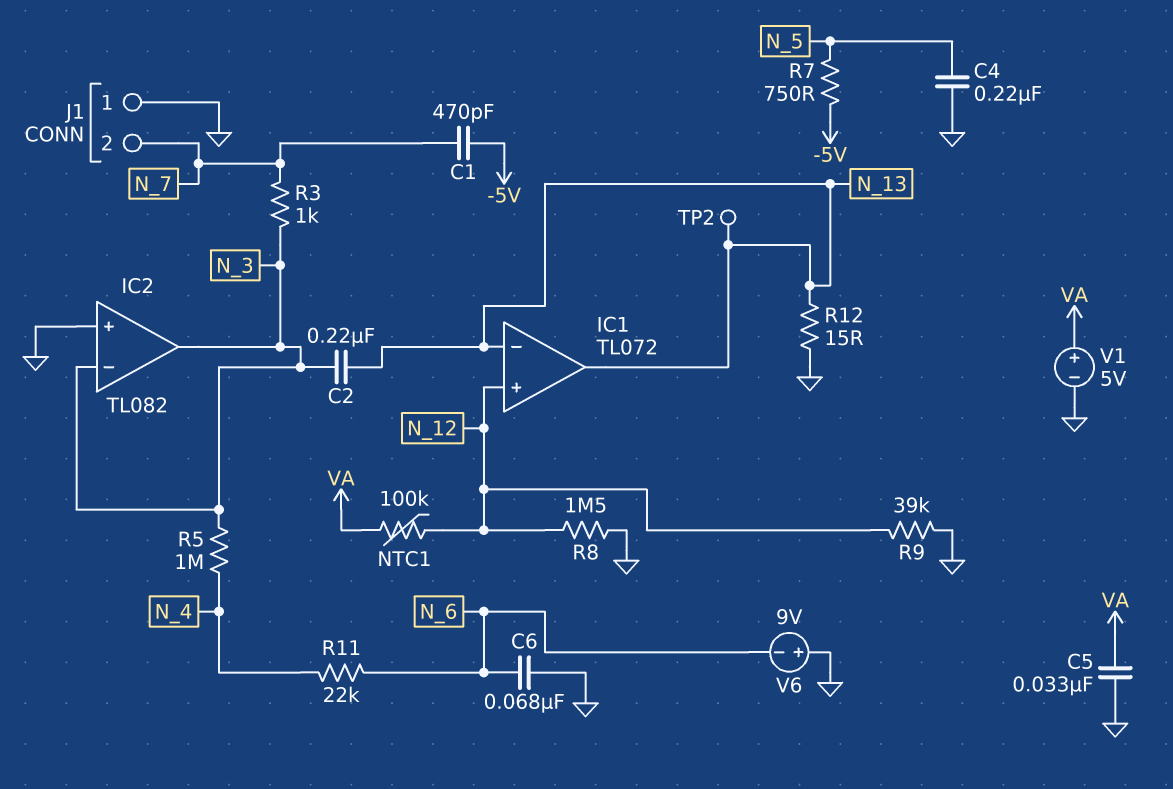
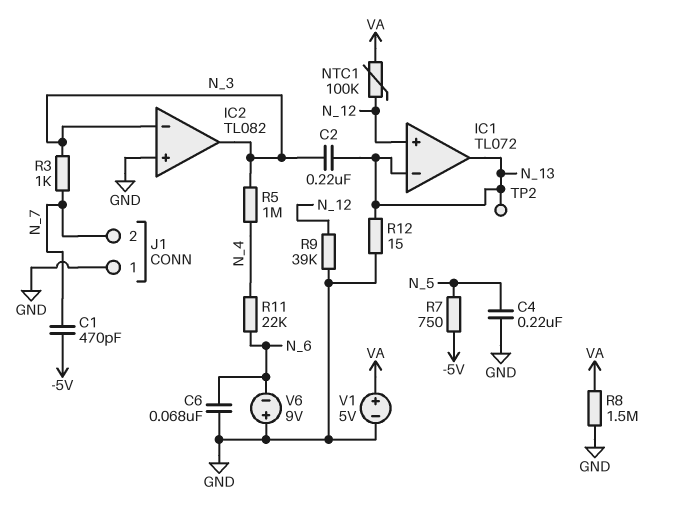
C5: 33nF (GND, VA) -> none
R8: 1.5M (GND, N_12) -> 1.5M (GND, VA)

